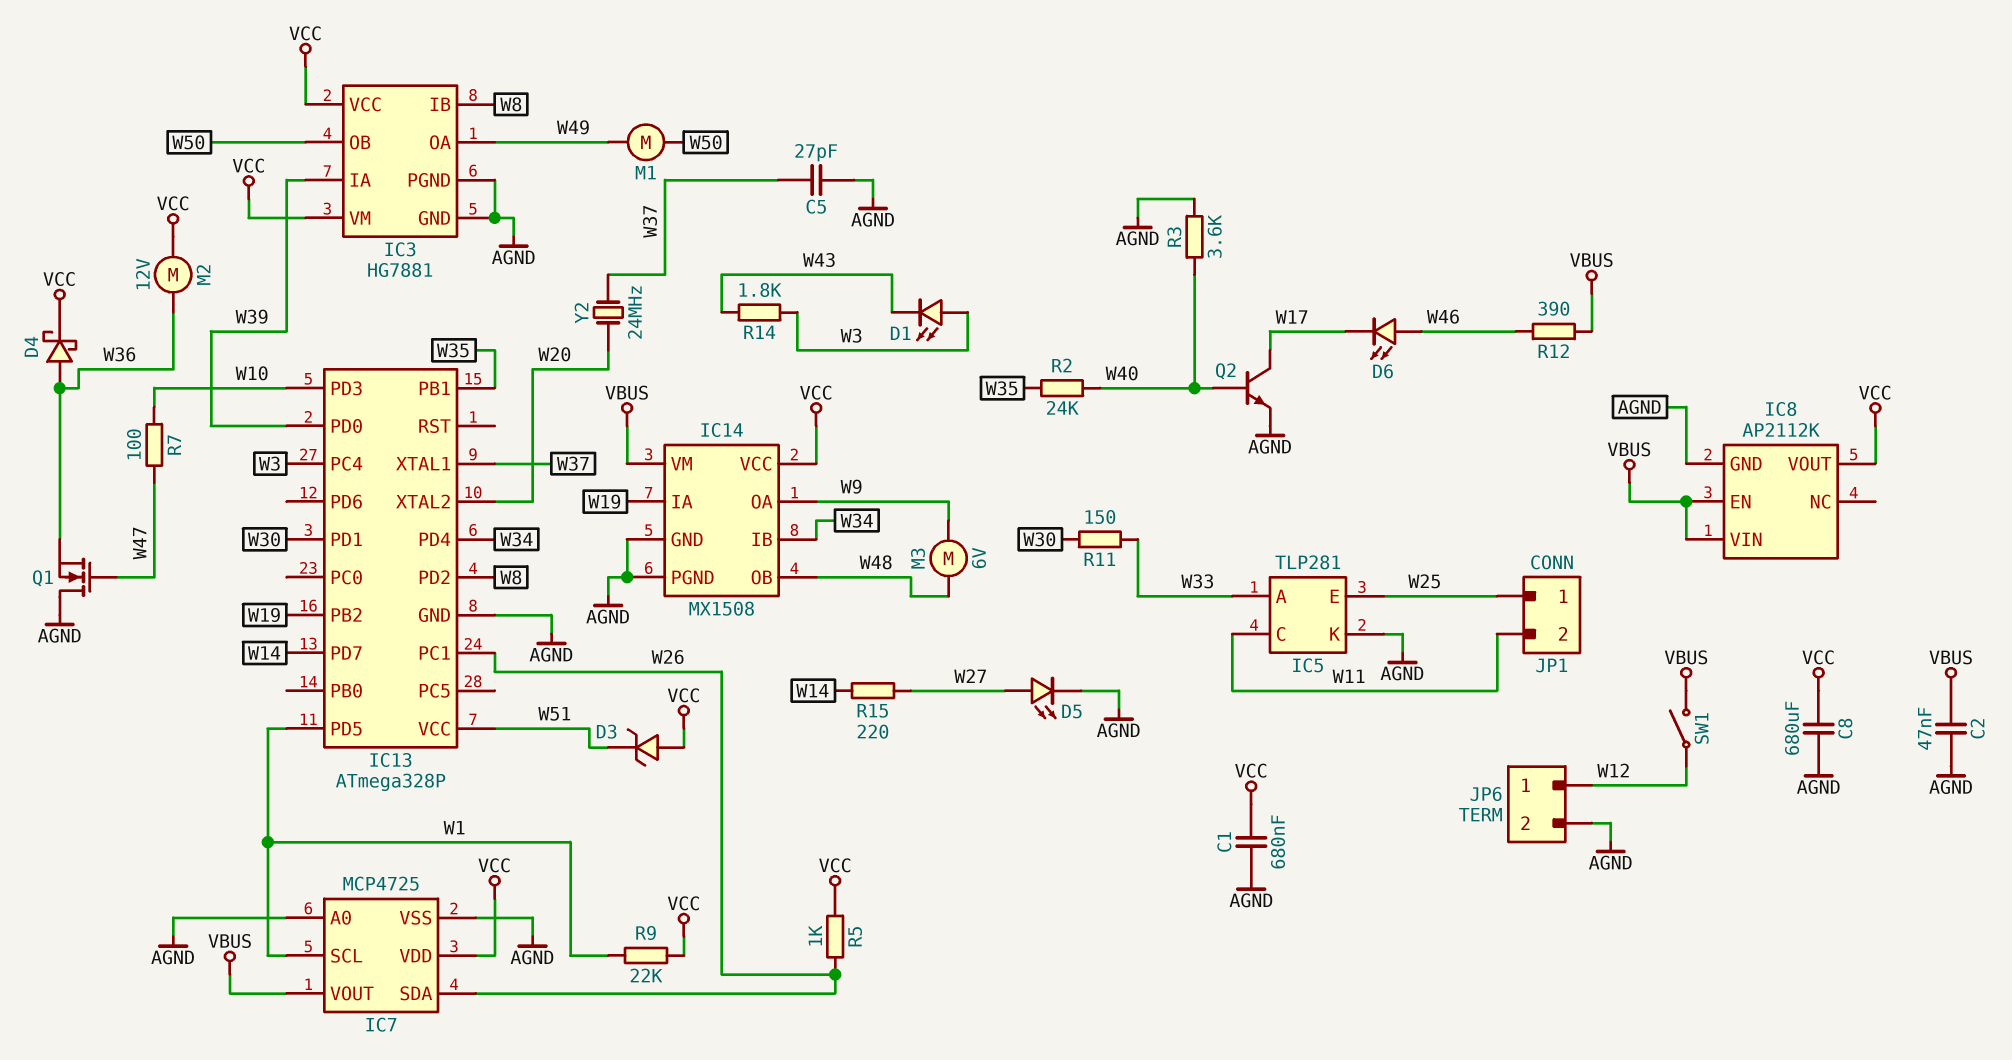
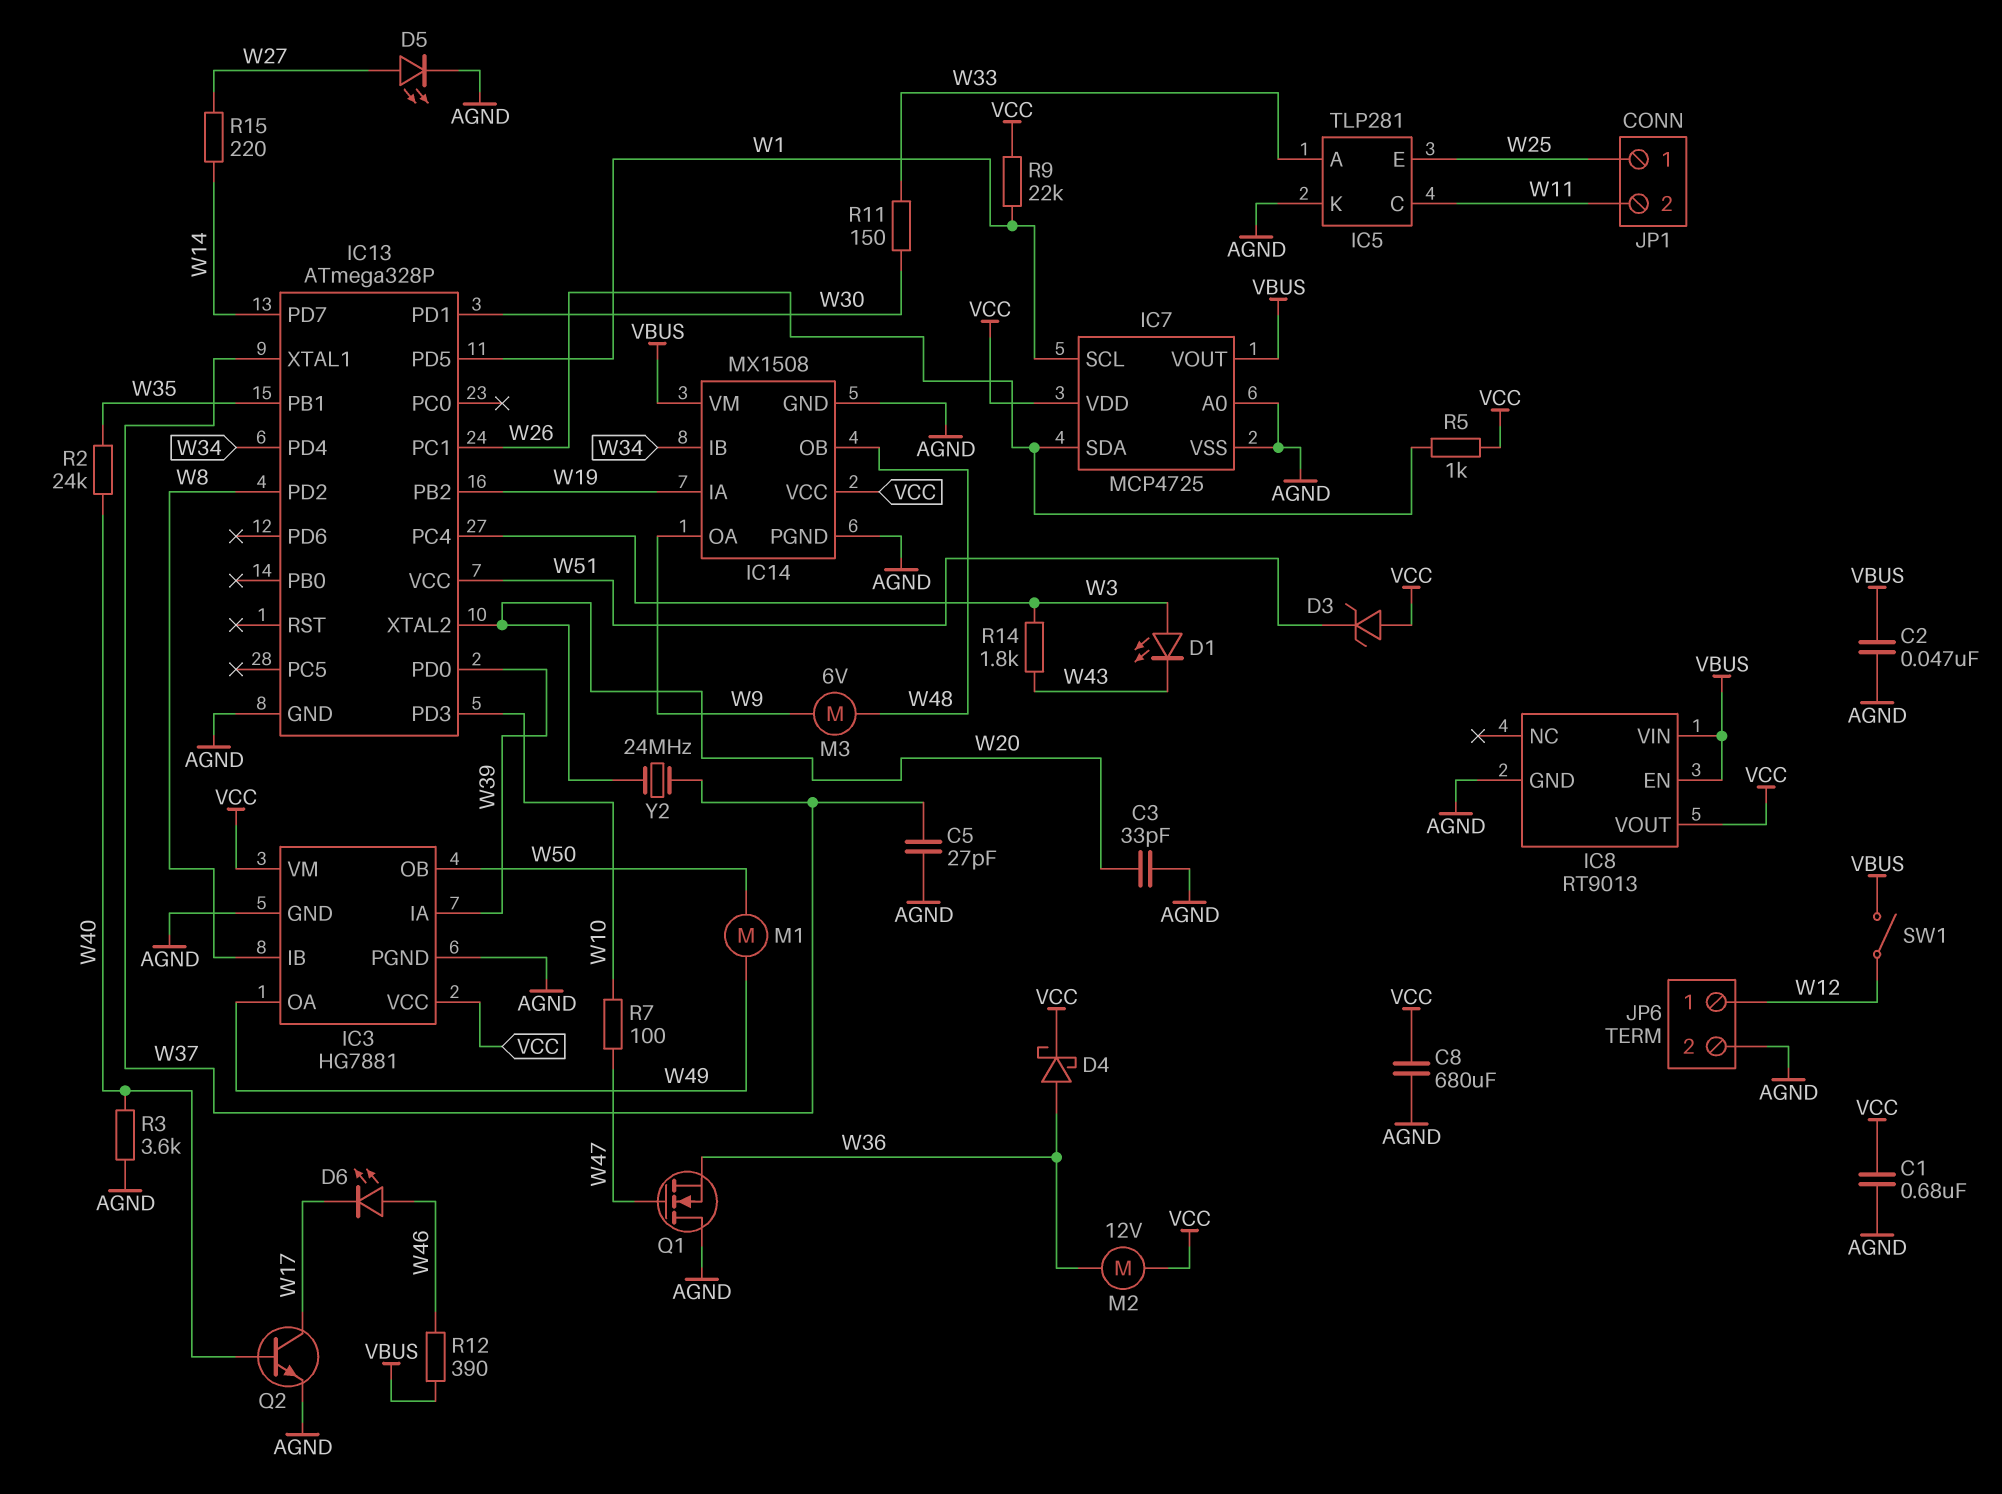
C3: none -> 33pF (AGND, W20)
IC8: AP2112K -> RT9013

